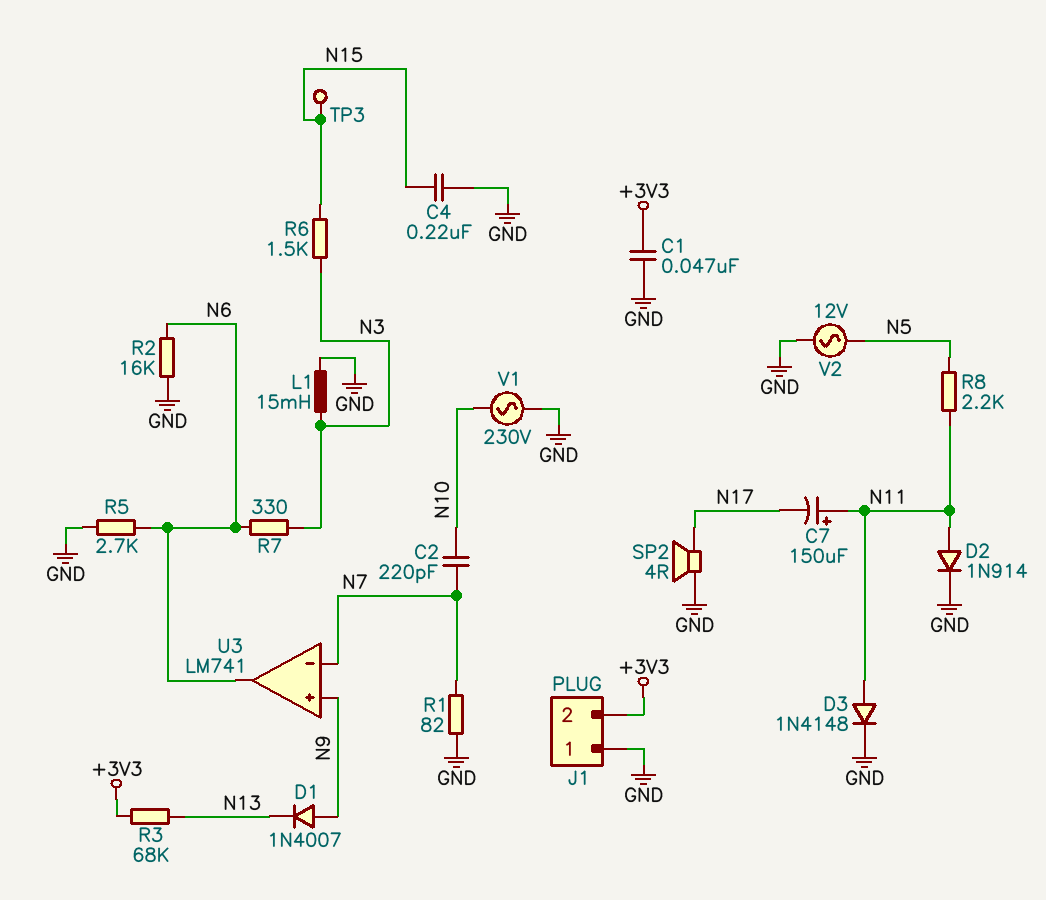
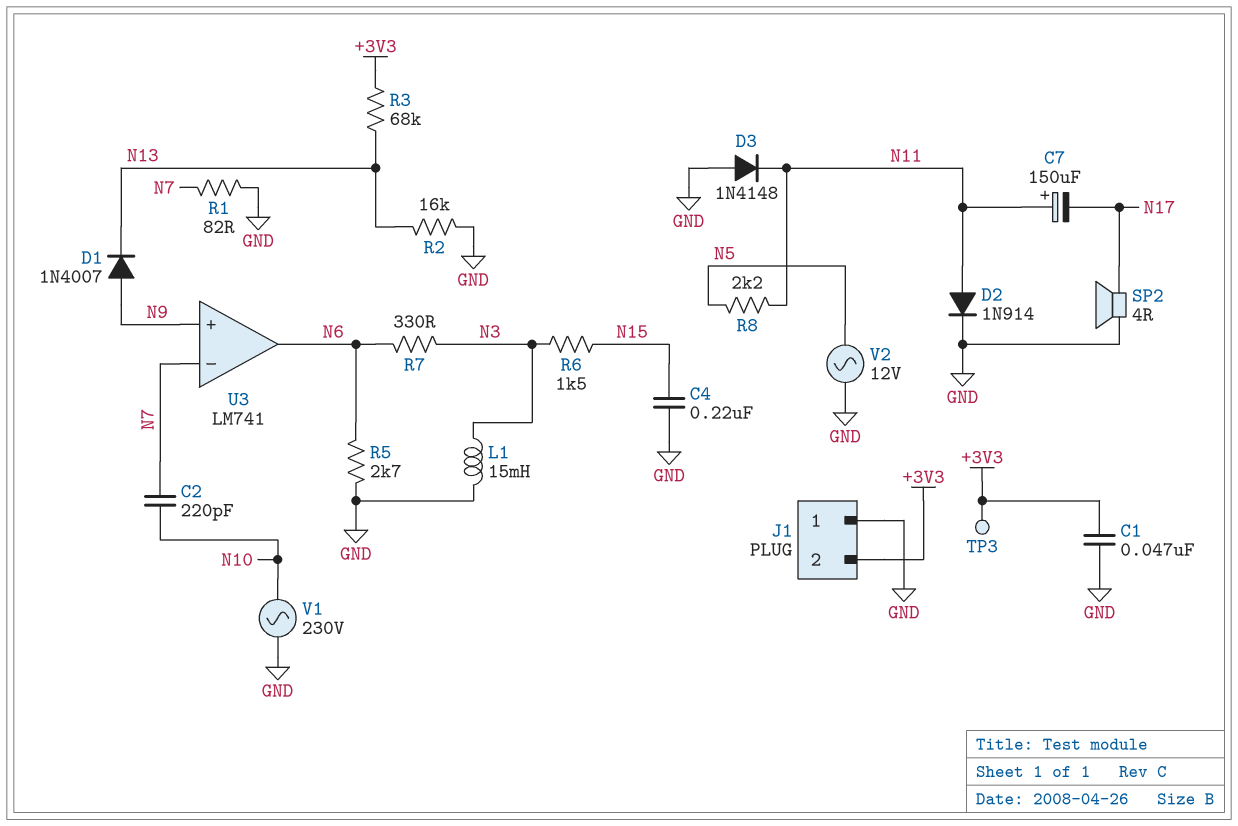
D3: diode 1N4148 (A N11, K GND) -> diode 1N4148 (A GND, K N11)
R2: 16k (GND, N6) -> 16k (GND, N13)
TP3: test point (N15) -> test point (+3V3)

